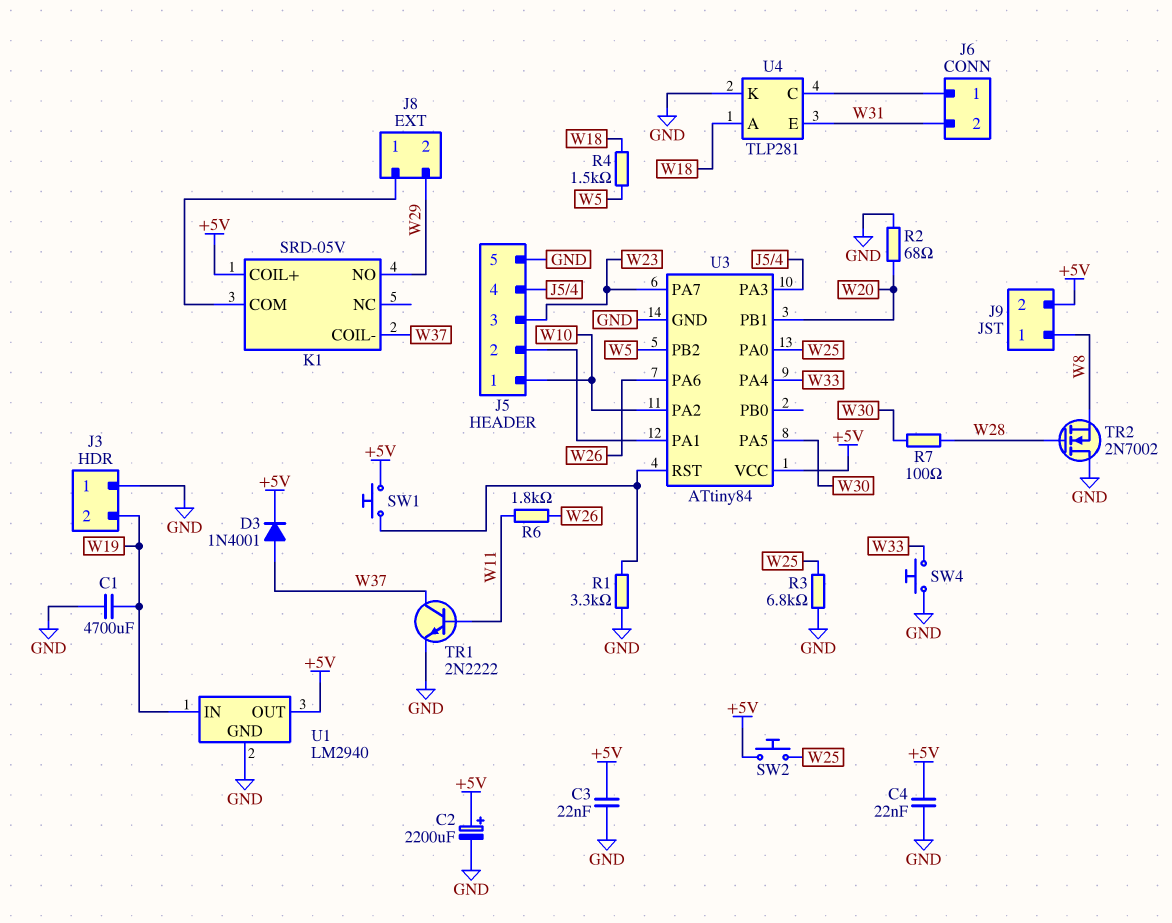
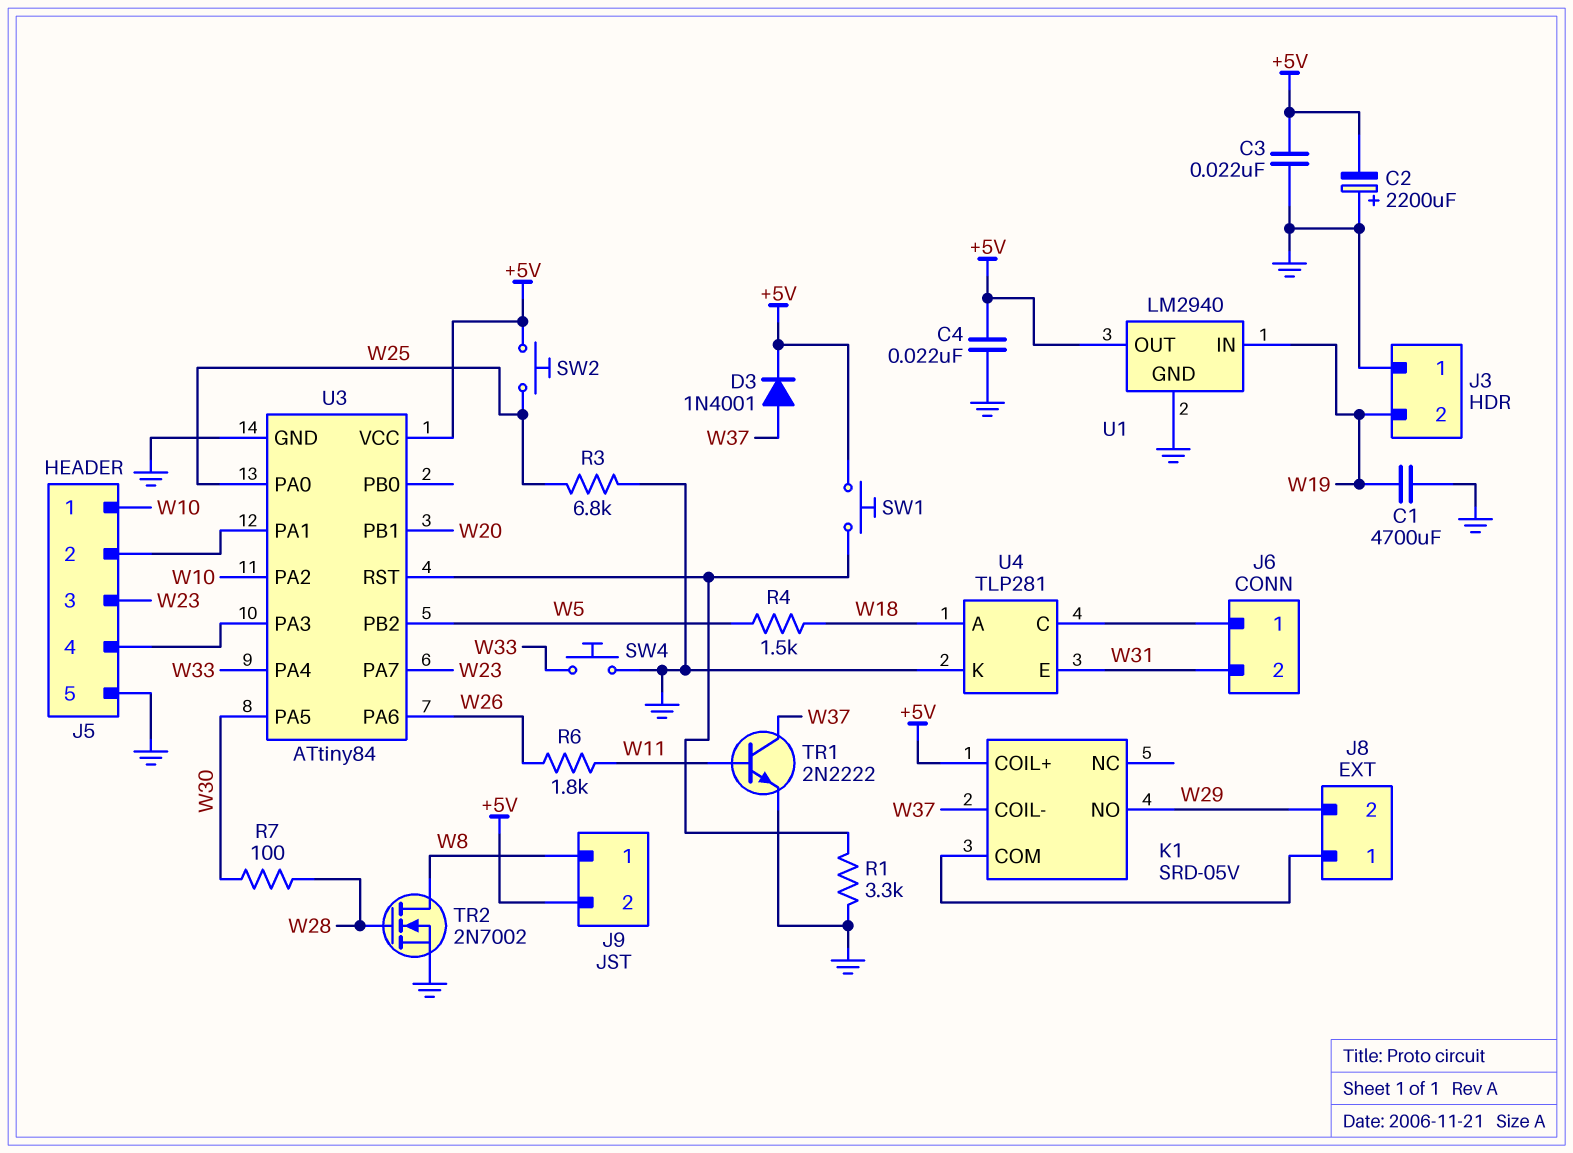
C2: 2200uF (plus +5V, minus GND) -> 2200uF (plus GND, minus +5V)
R2: 68 (GND, W20) -> none
TR2: NMOS 2N7002 (G W28, D GND, S W8) -> NMOS 2N7002 (G W28, D W8, S GND)

